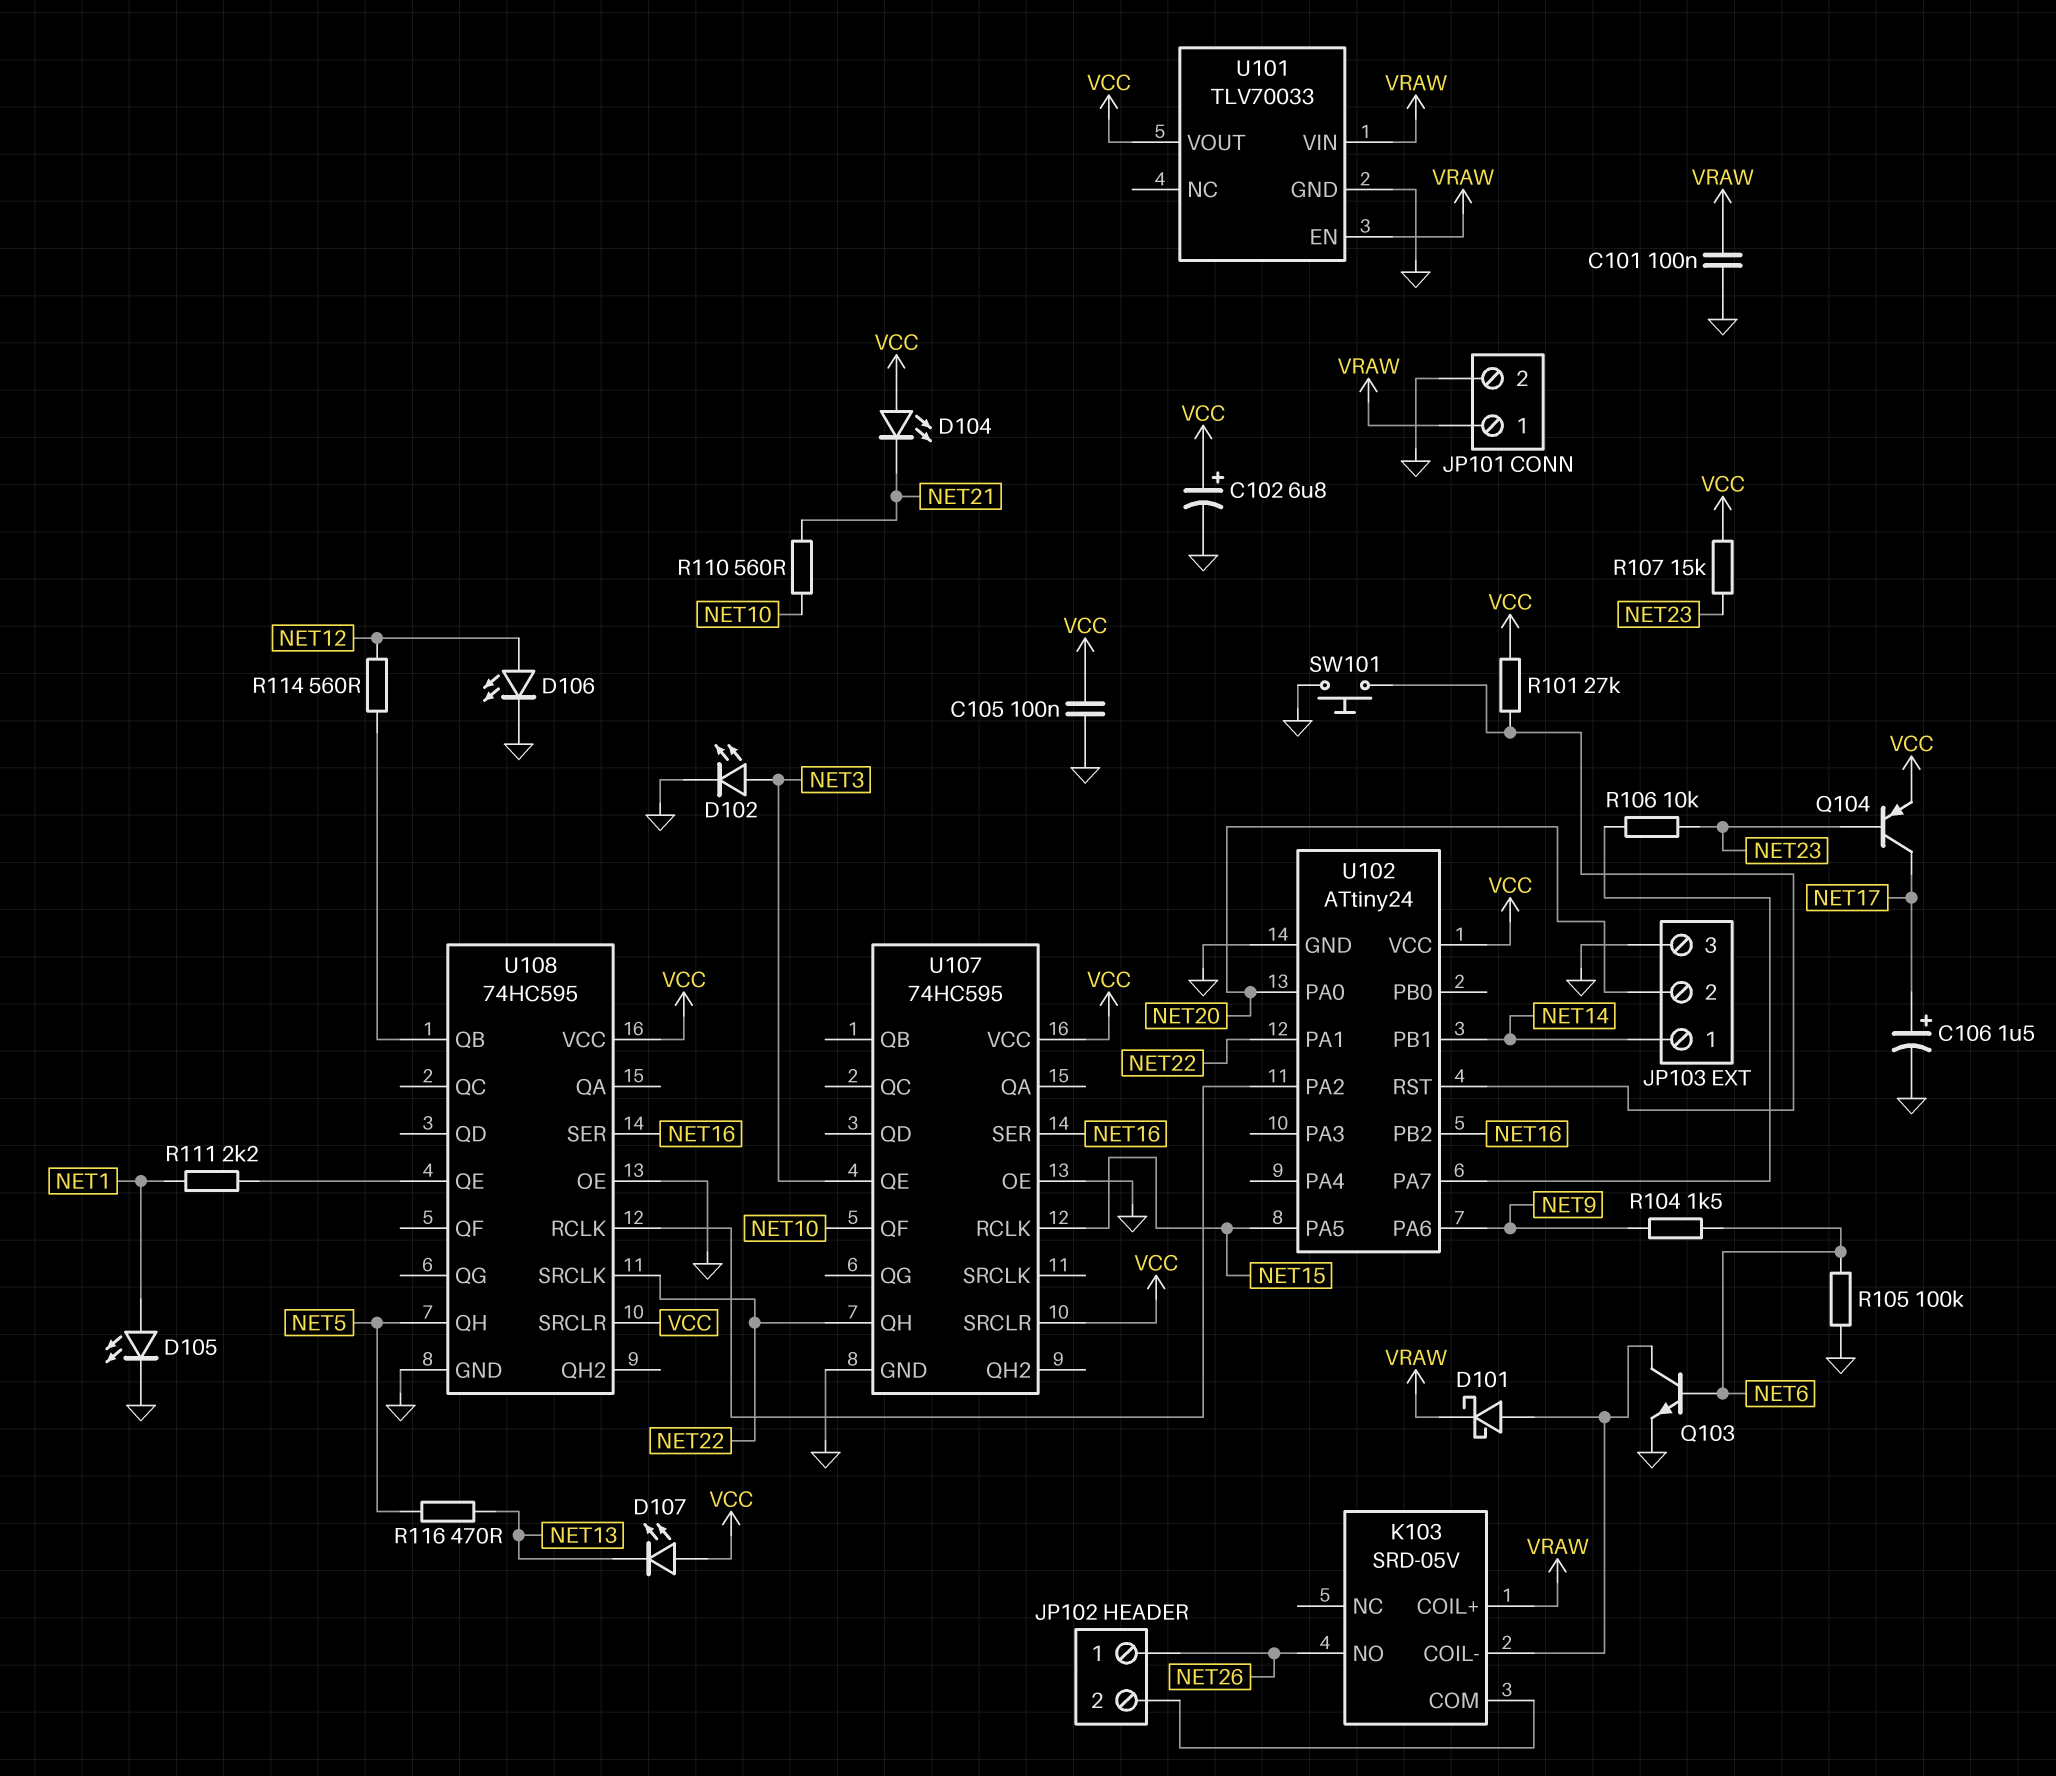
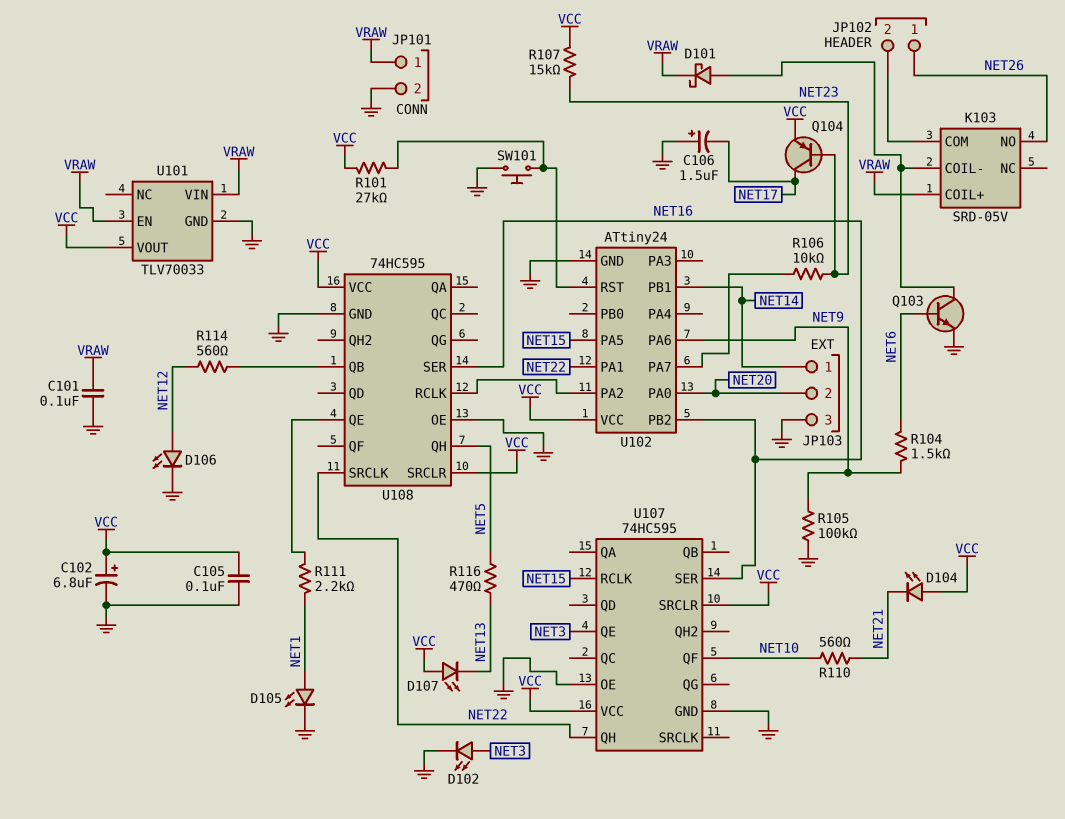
C106: 1.5uF (plus NET17, minus GND) -> 1.5uF (plus GND, minus NET17)
R105: 100k (GND, NET6) -> 100k (GND, NET9)

